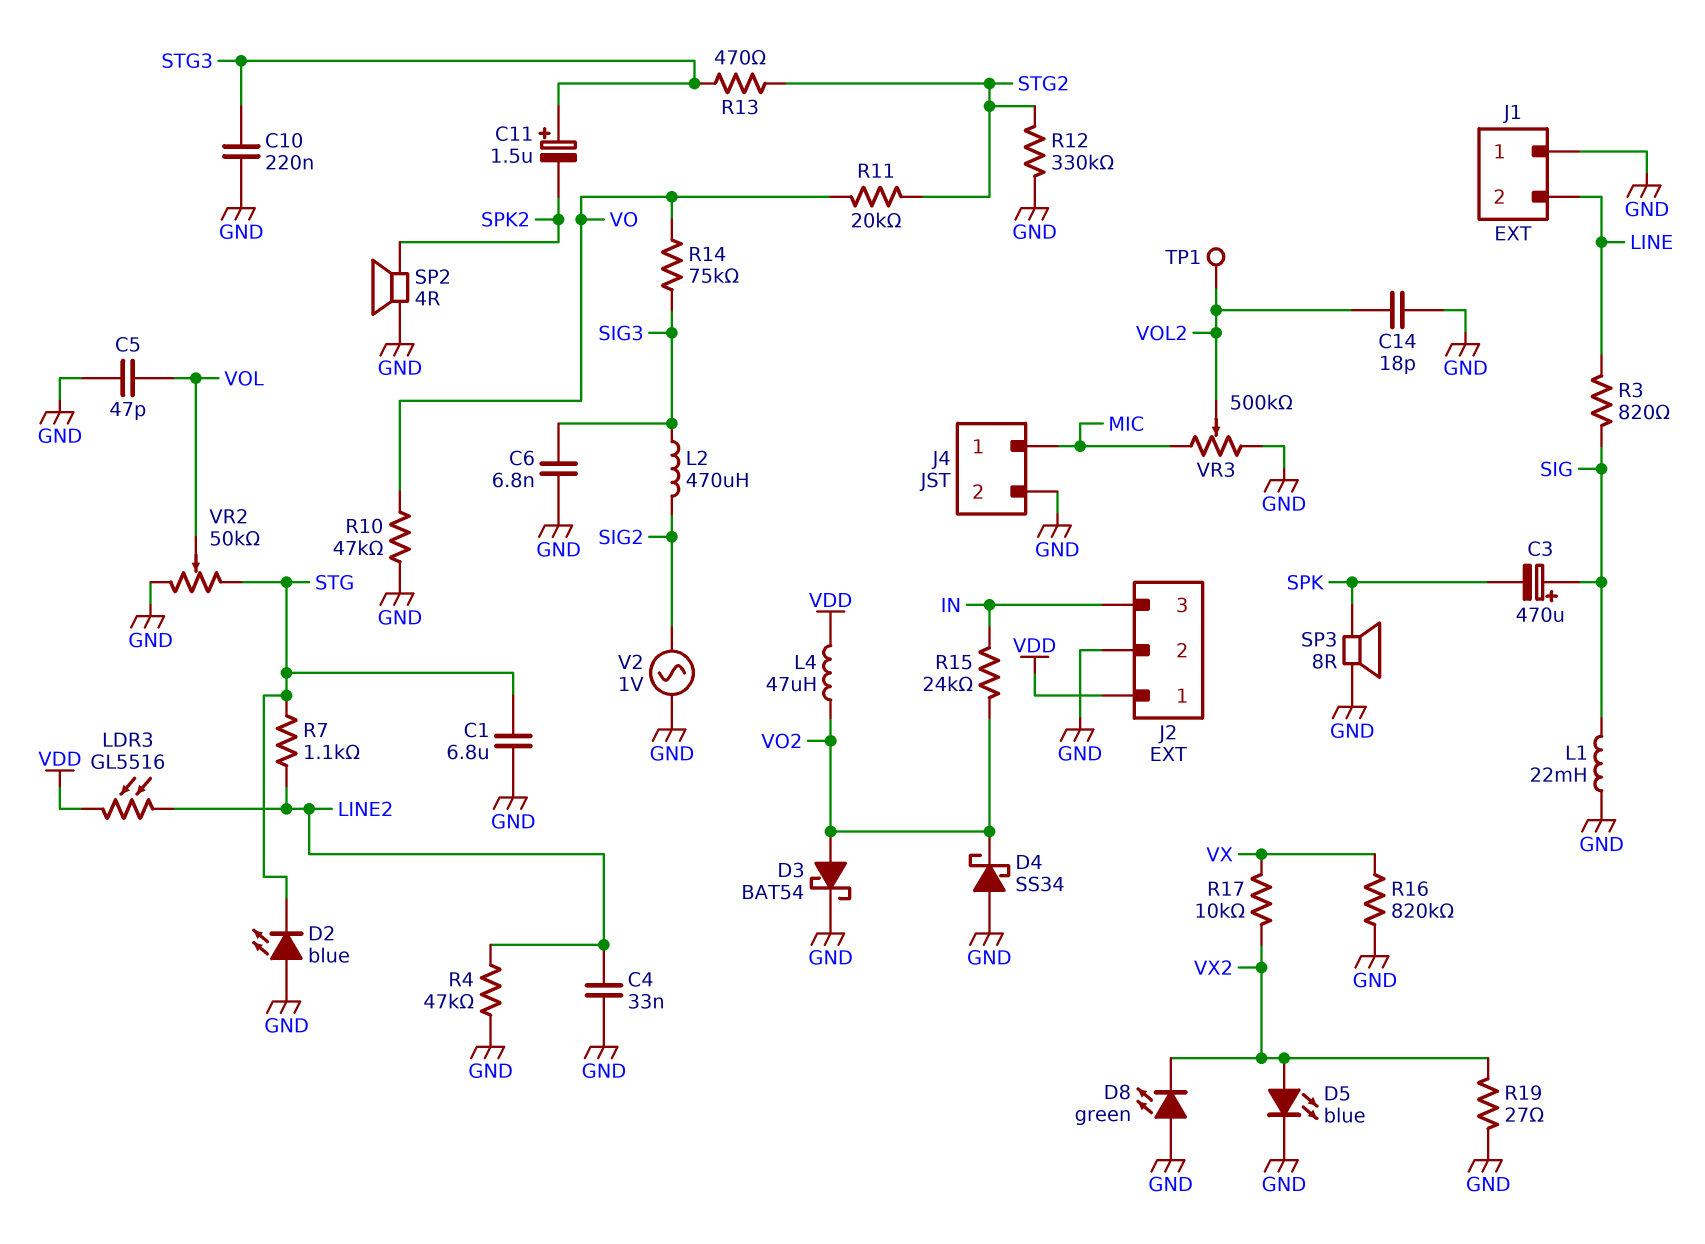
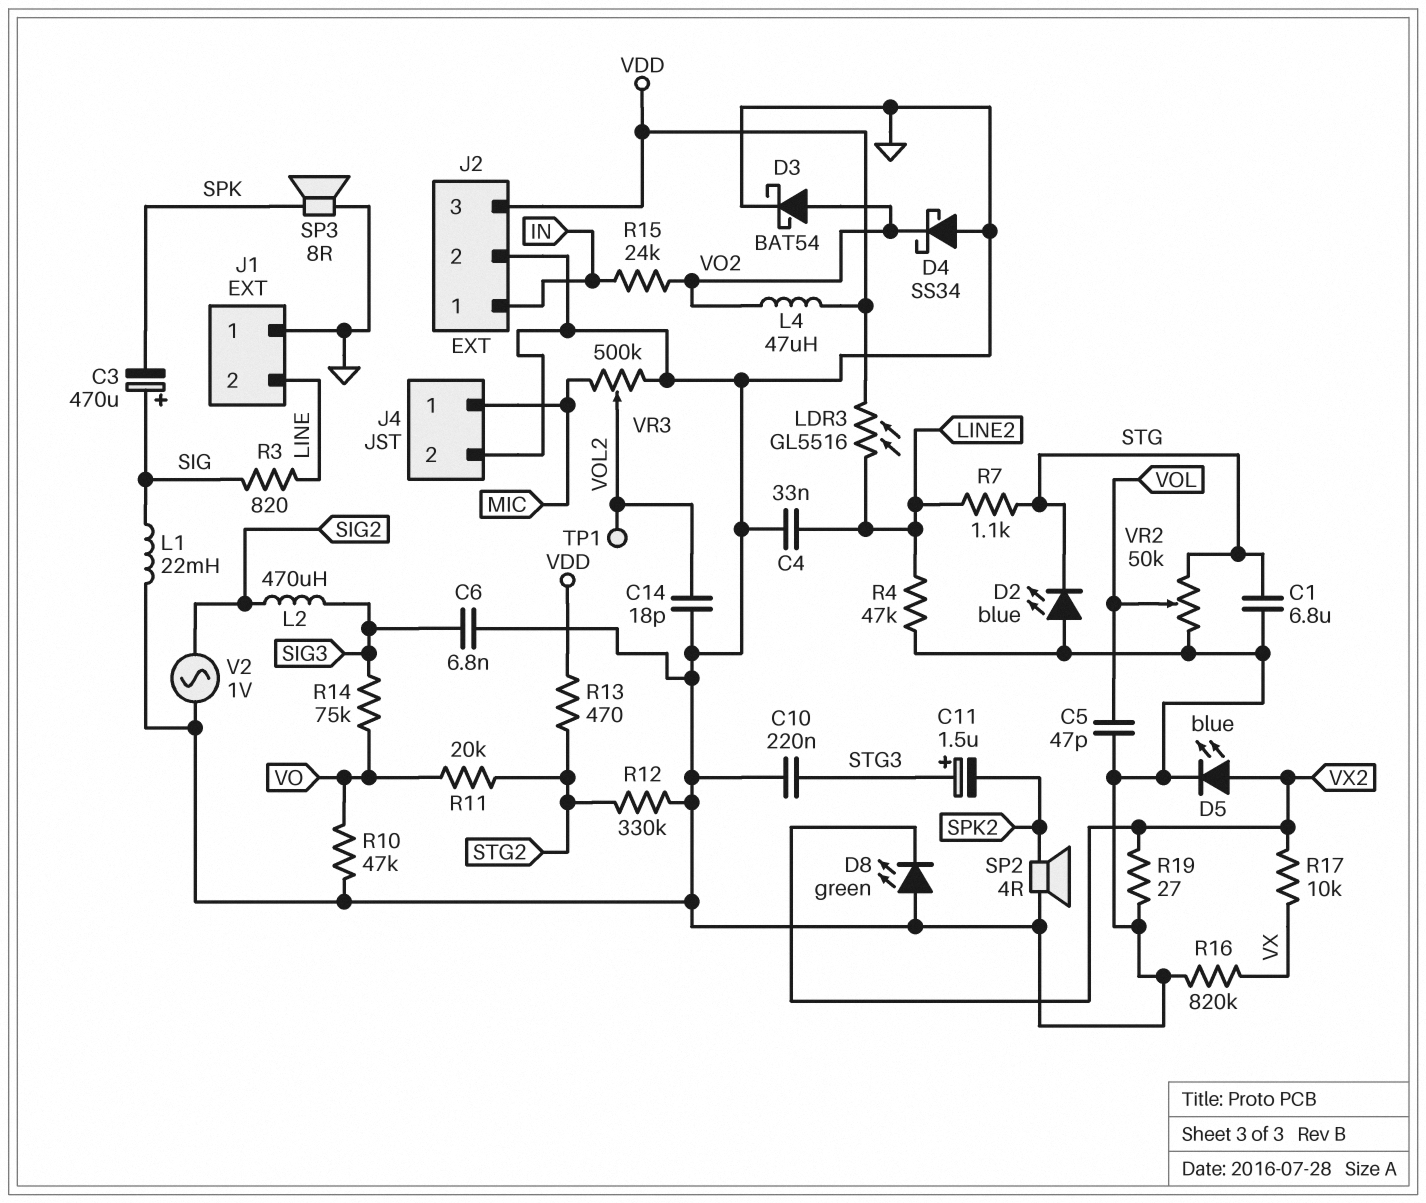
J2 pin 1: VDD -> IN
J2 pin 3: IN -> VDD
R13: 470 (STG2, STG3) -> 470 (STG2, VDD)

